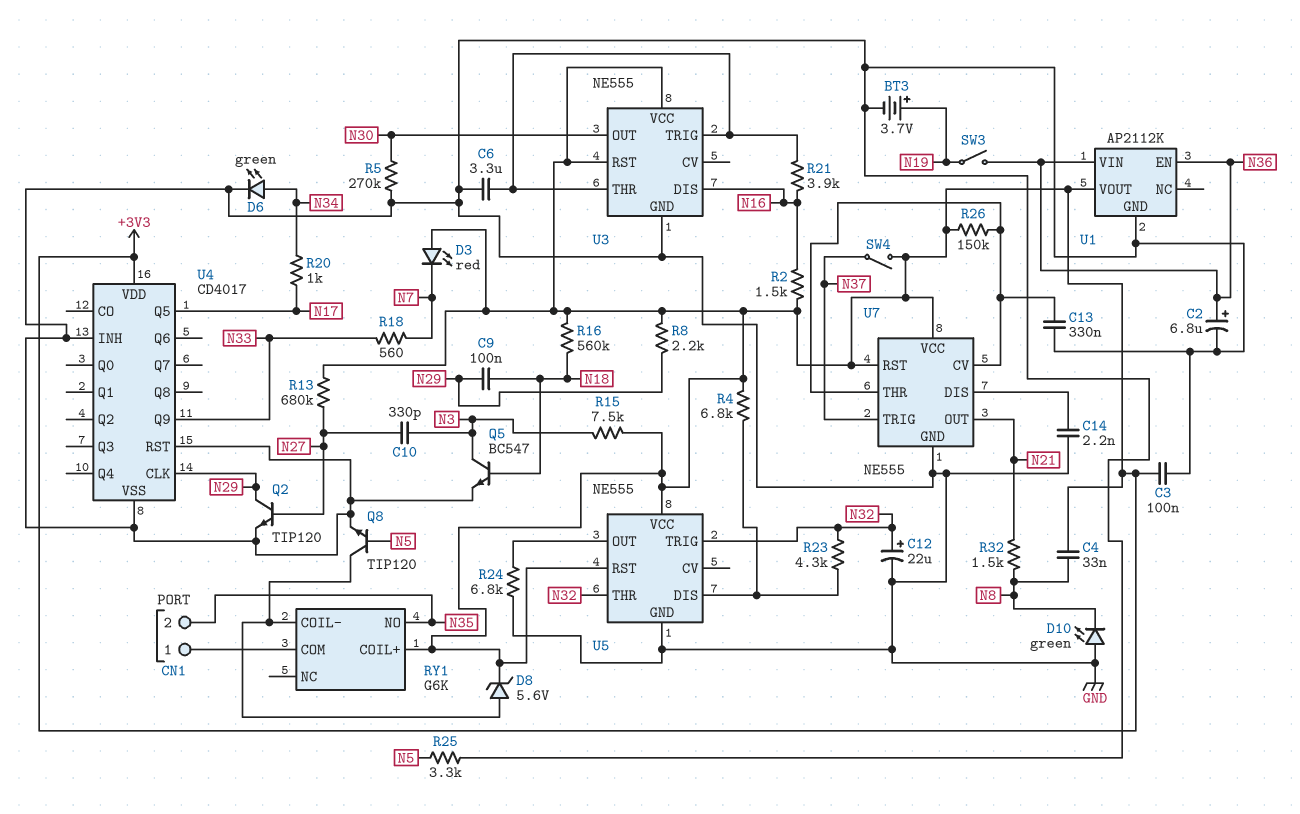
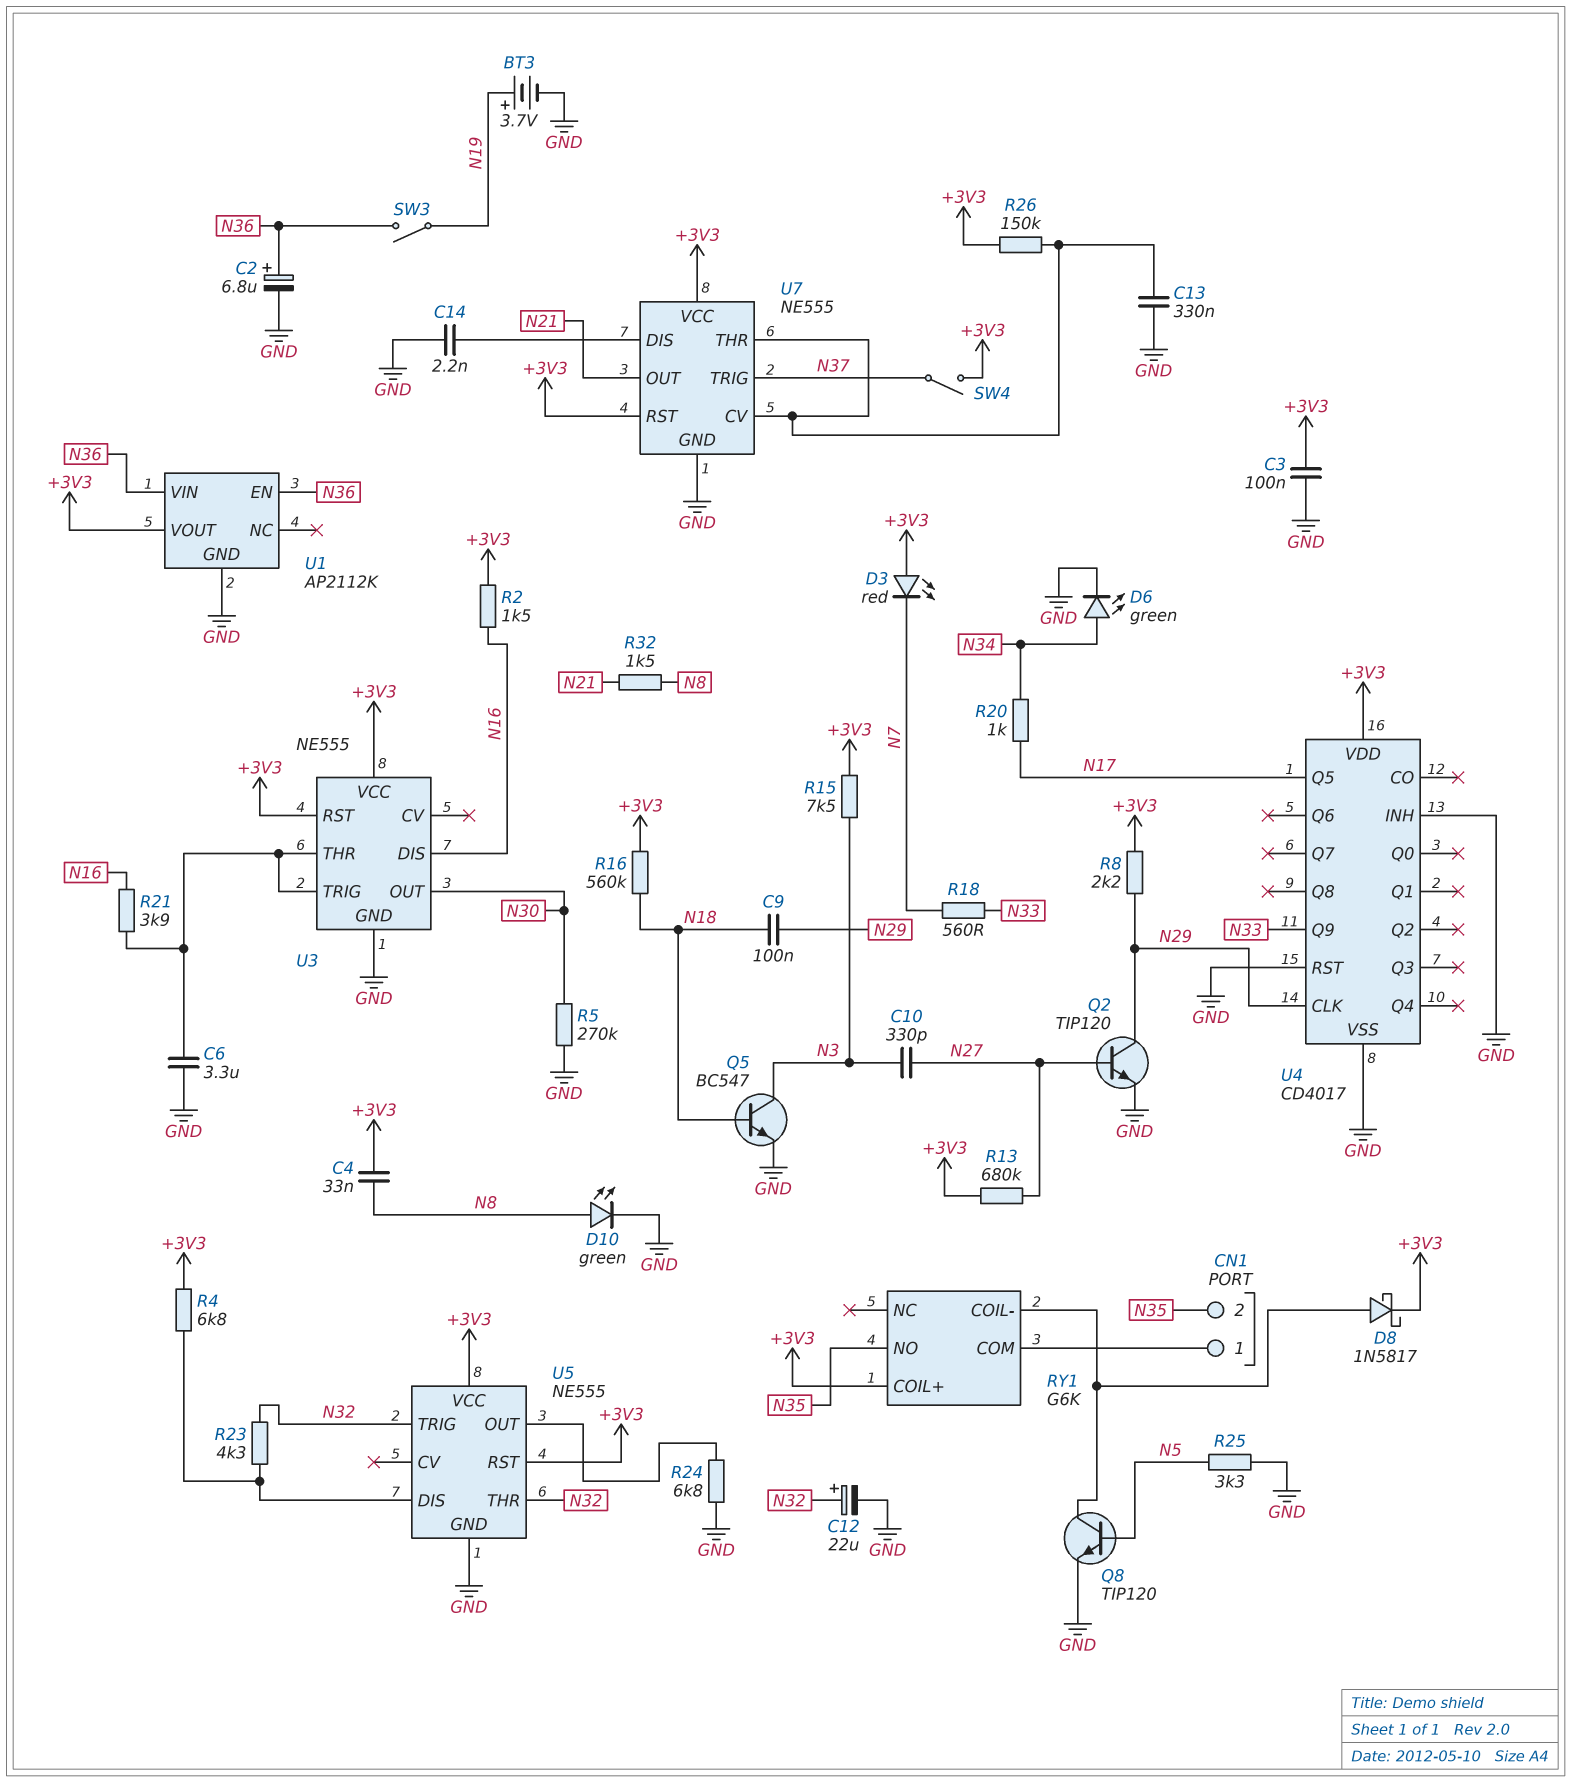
D8: zener 5.6V (A RY1/COIL-, K +3V3) -> schottky 1N5817 (A RY1/COIL-, K +3V3)
D10: LED green (A GND, K N8) -> LED green (A N8, K GND)

